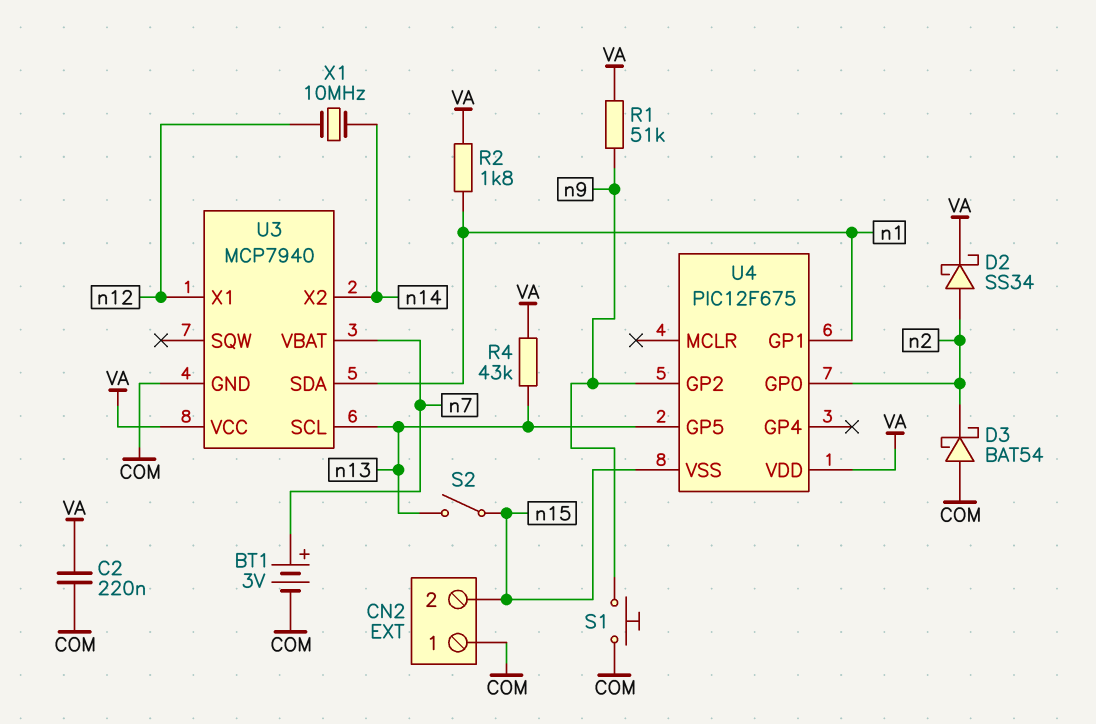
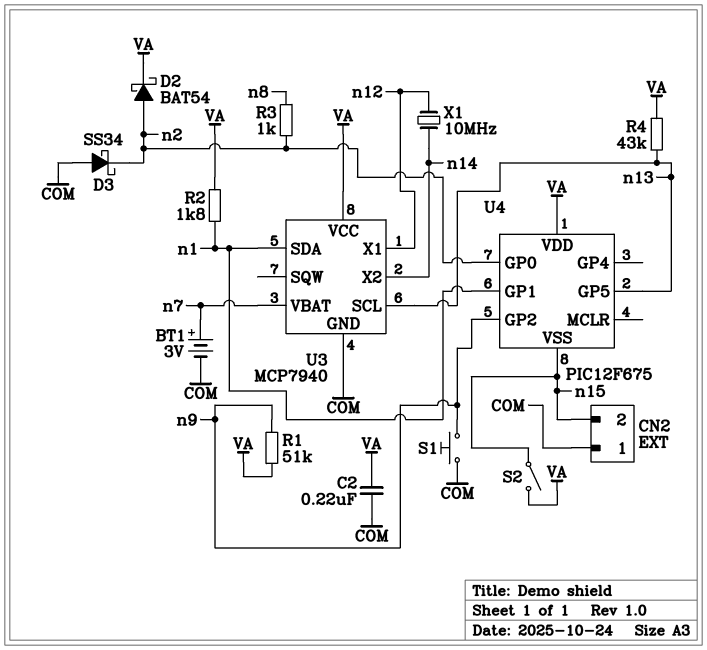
D2: schottky SS34 (A n2, K VA) -> schottky BAT54 (A n2, K VA)
D3: schottky BAT54 (A COM, K n2) -> schottky SS34 (A COM, K n2)
R3: none -> 1k (n2, n8)
S2: switch (n13, n15) -> switch (VA, n15)

